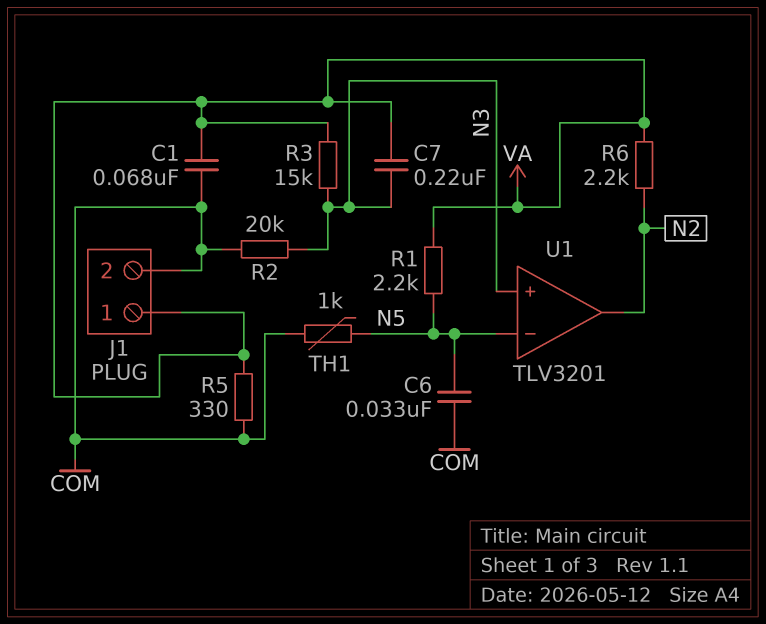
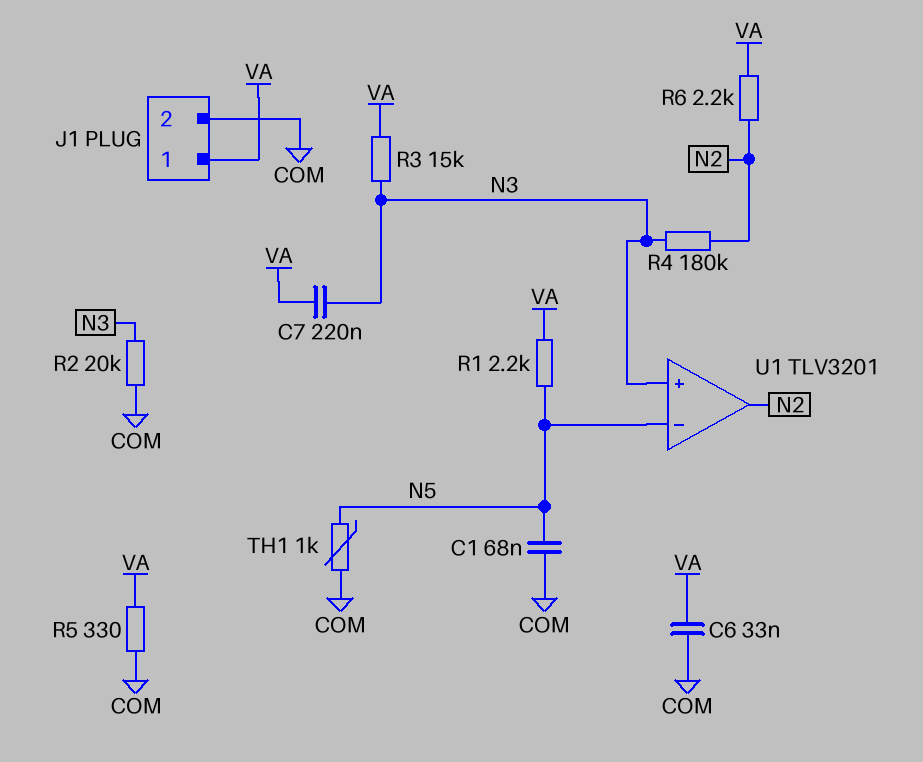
C1: 68nF (COM, VA) -> 68nF (COM, N5)
C6: 33nF (COM, N5) -> 33nF (COM, VA)
R4: none -> 180k (N2, N3)

